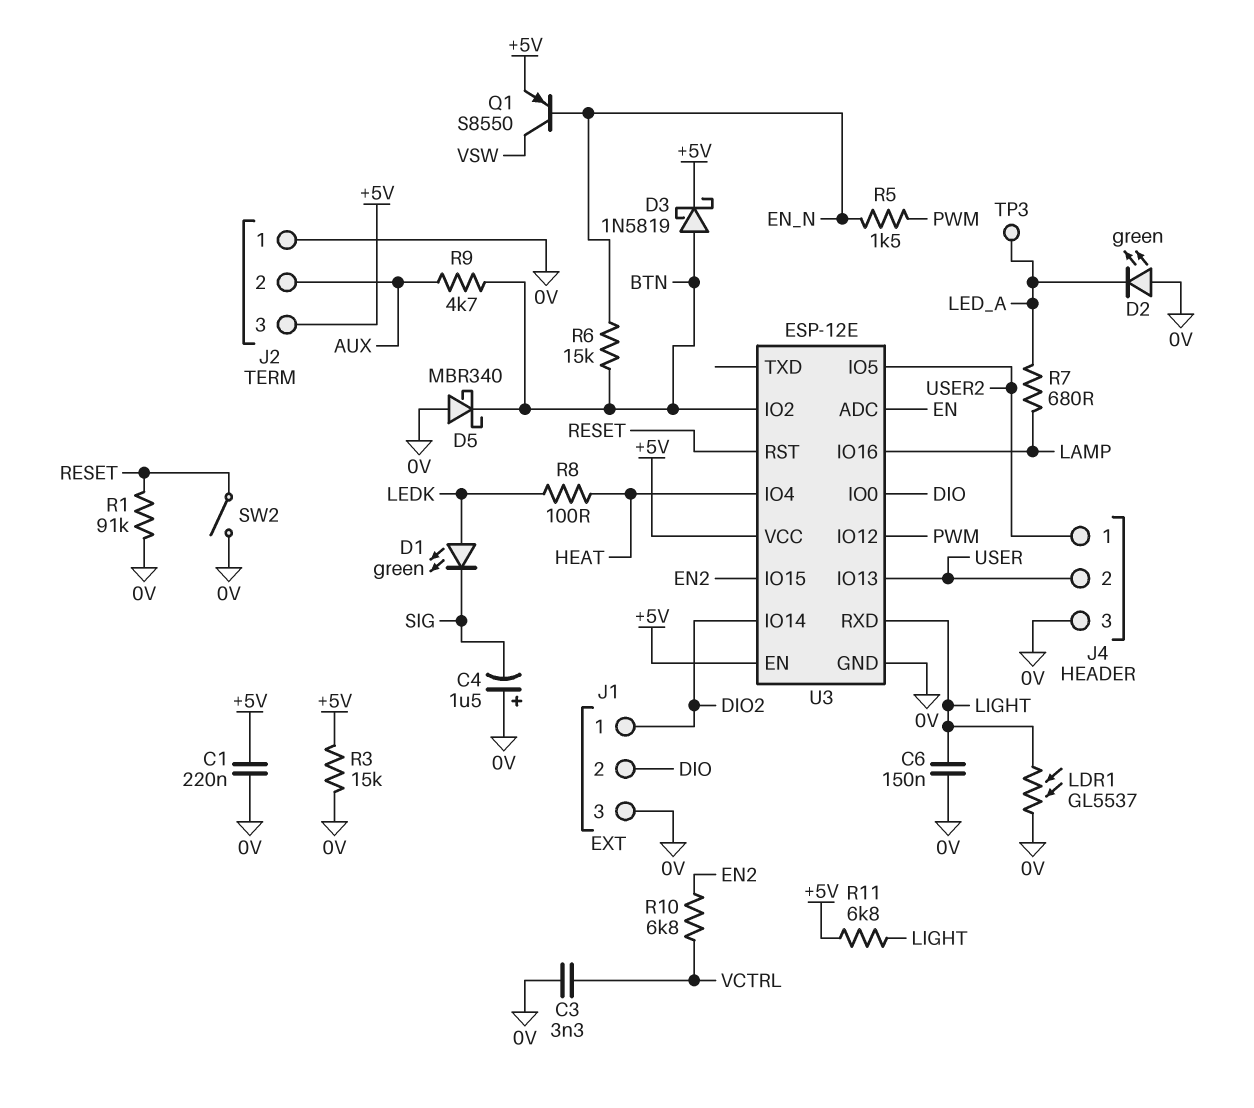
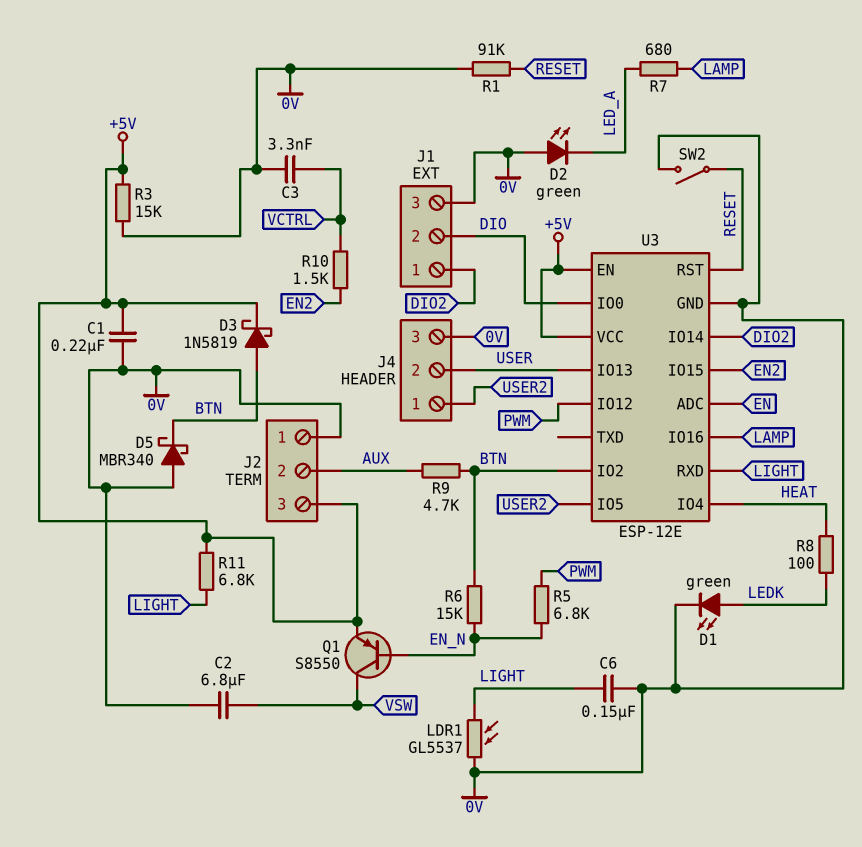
C2: none -> 6.8uF (0V, VSW)
C4: 1.5uF (plus 0V, minus SIG) -> none
D1: LED green (A LEDK, K SIG) -> LED green (A LEDK, K 0V)
R5: 1.5k (EN_N, PWM) -> 6.8k (EN_N, PWM)
R10: 6.8k (EN2, VCTRL) -> 1.5k (EN2, VCTRL)
TP3: test point (LED_A) -> none

